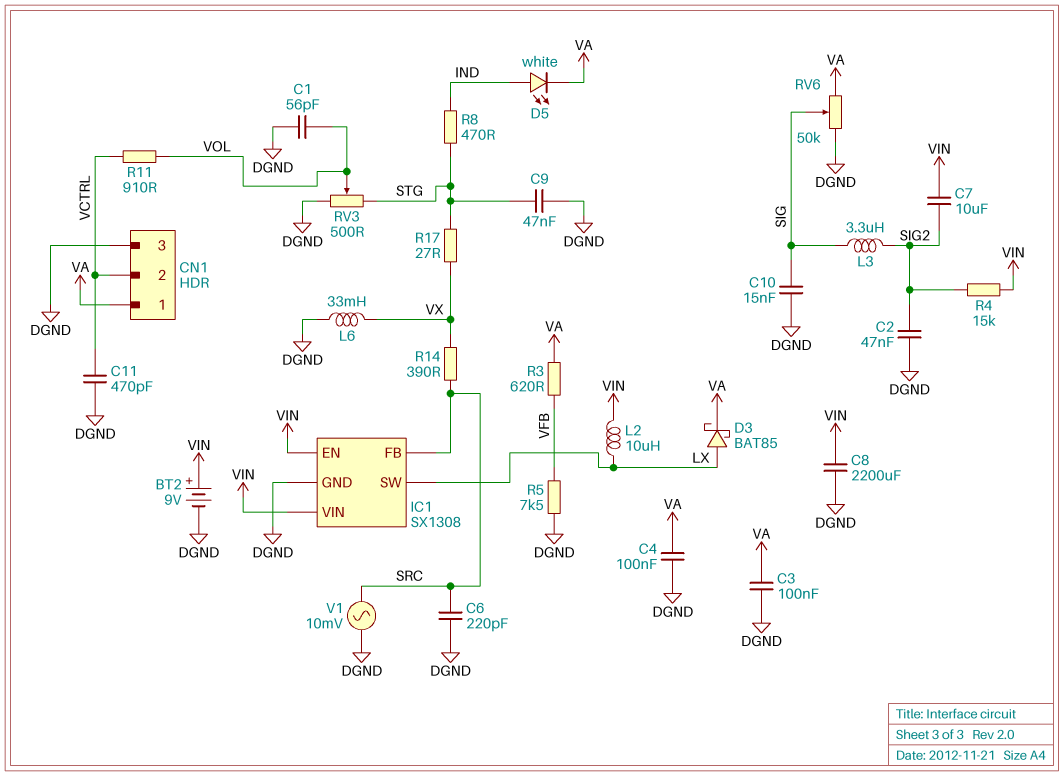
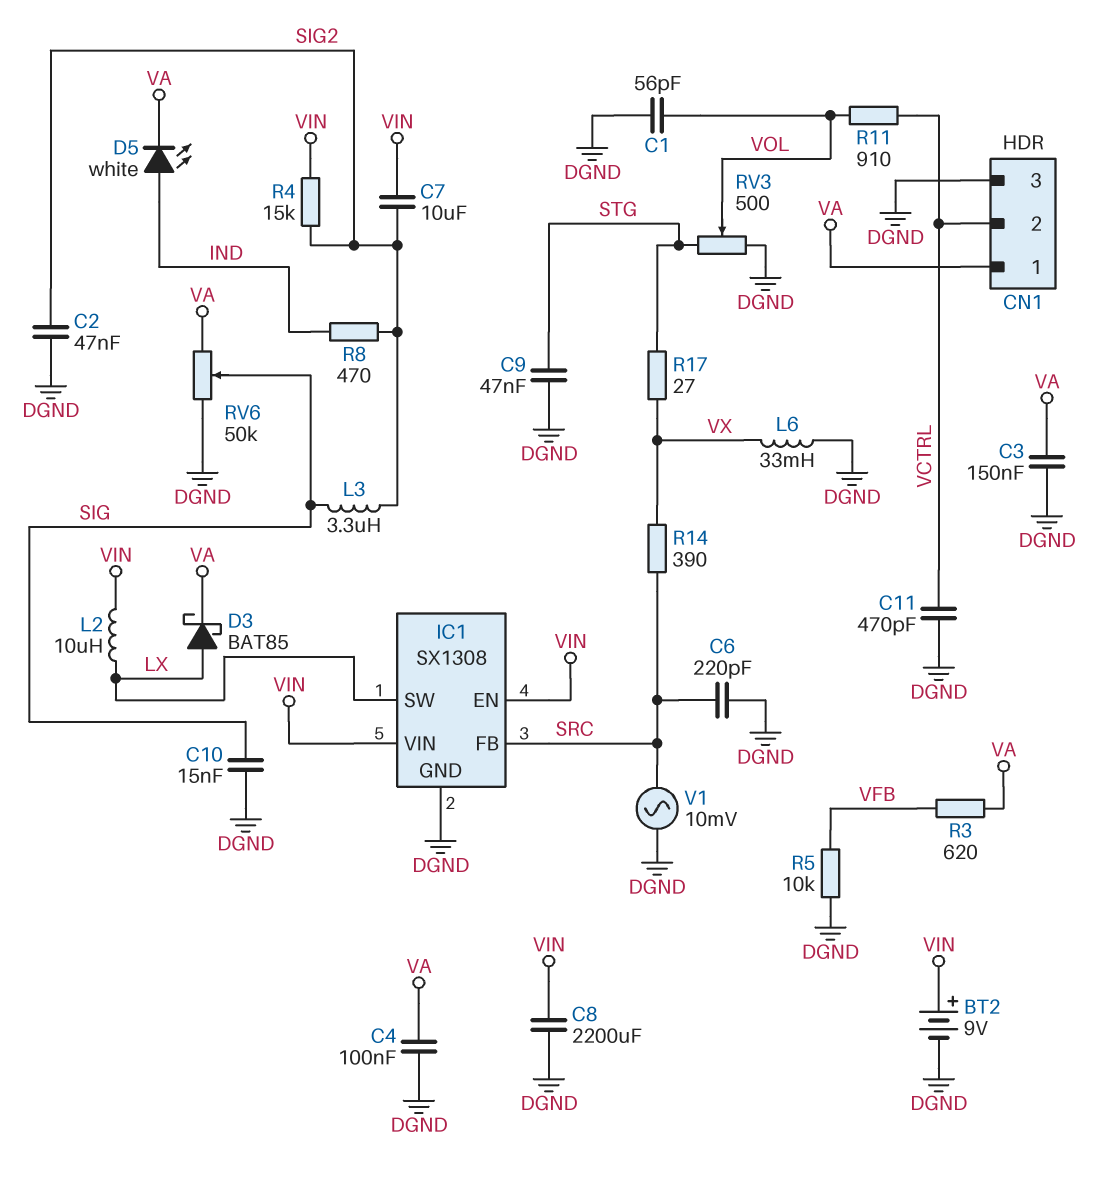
C3: 100nF (DGND, VA) -> 150nF (DGND, VA)
R5: 7.5k (DGND, VFB) -> 10k (DGND, VFB)
R8: 470 (IND, STG) -> 470 (IND, SIG2)

